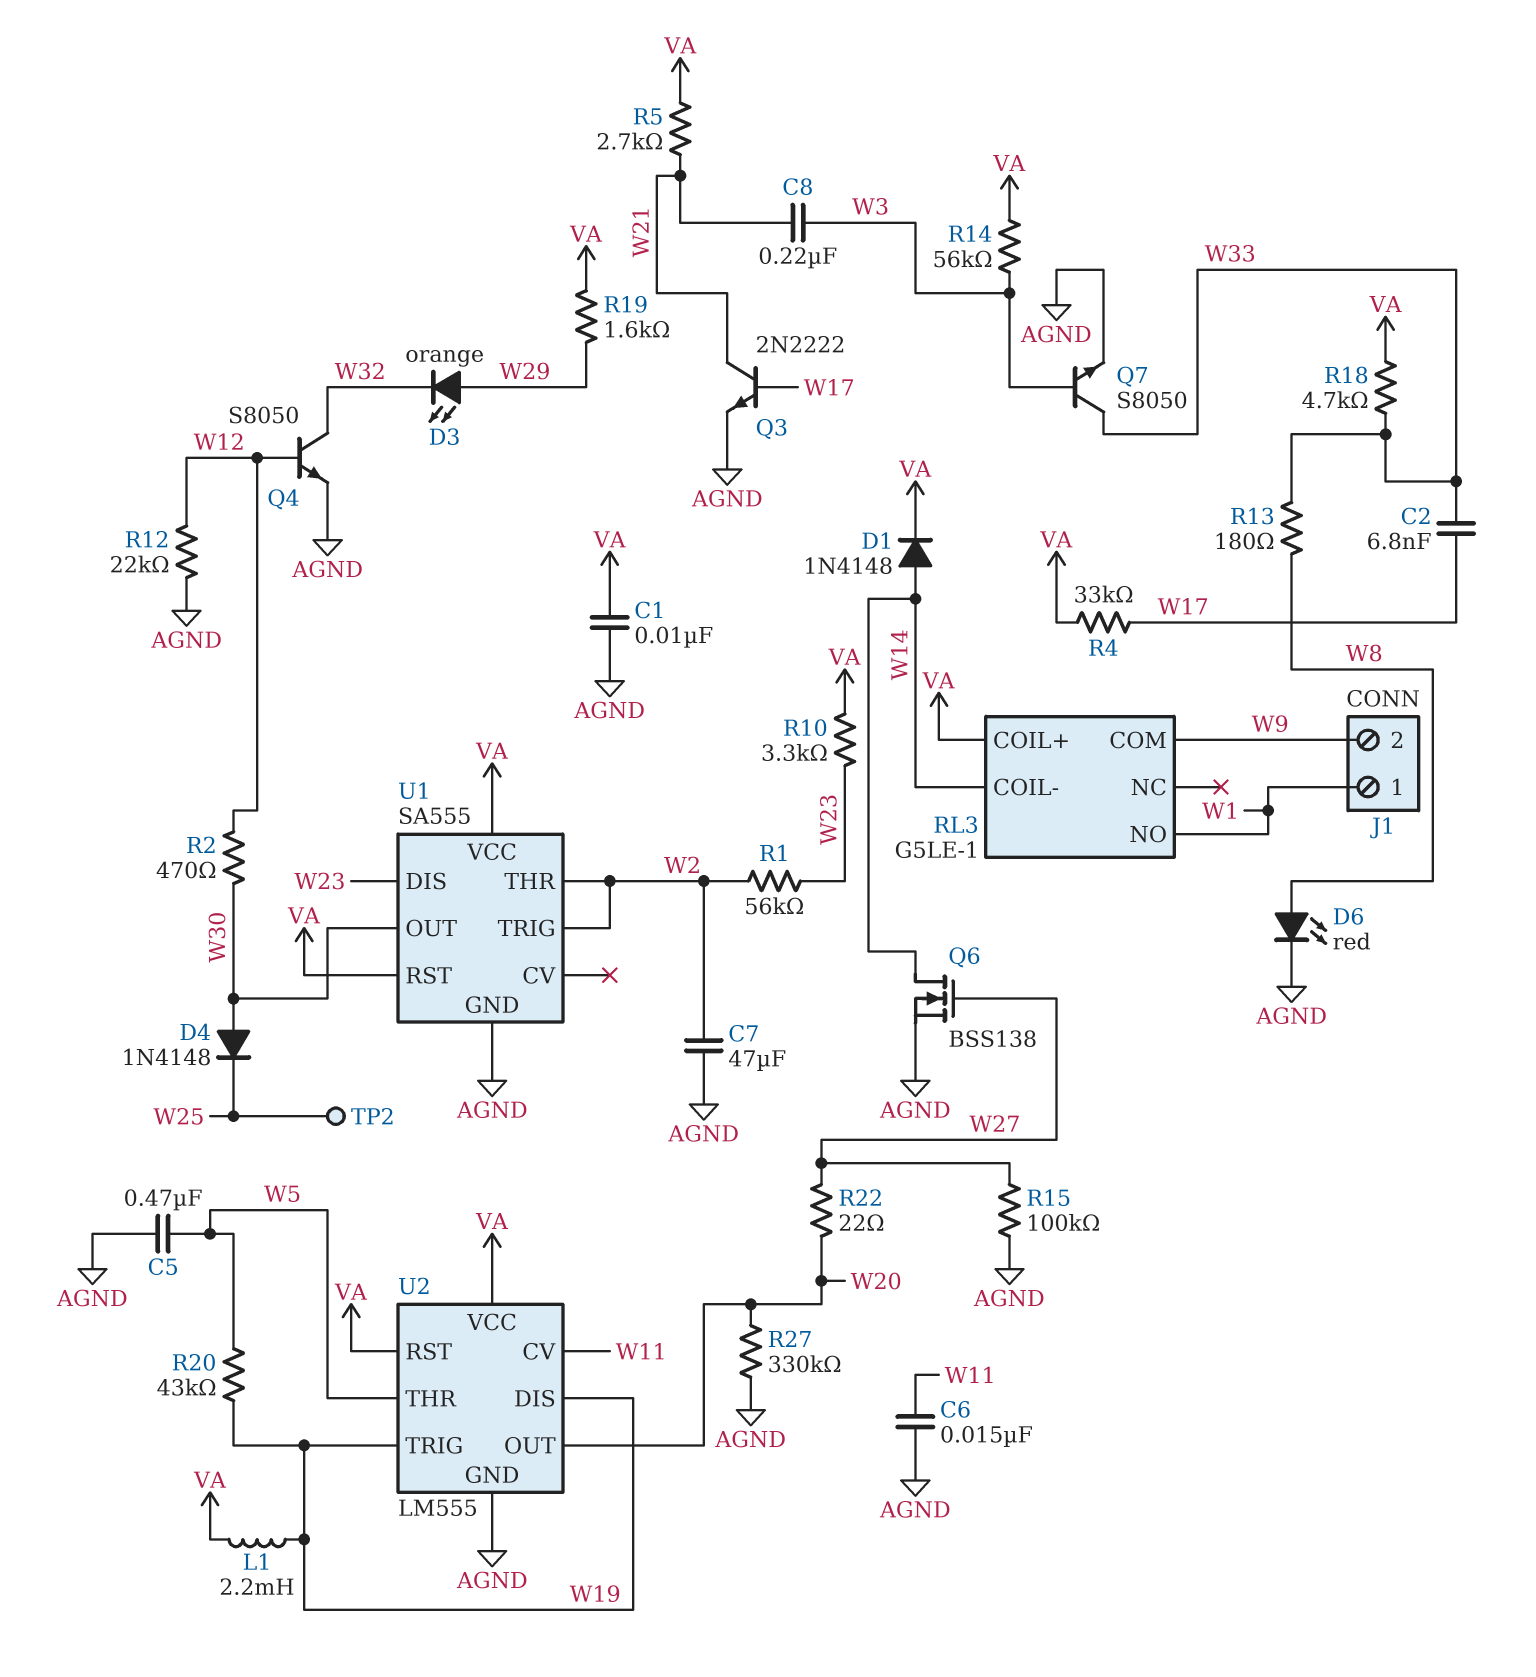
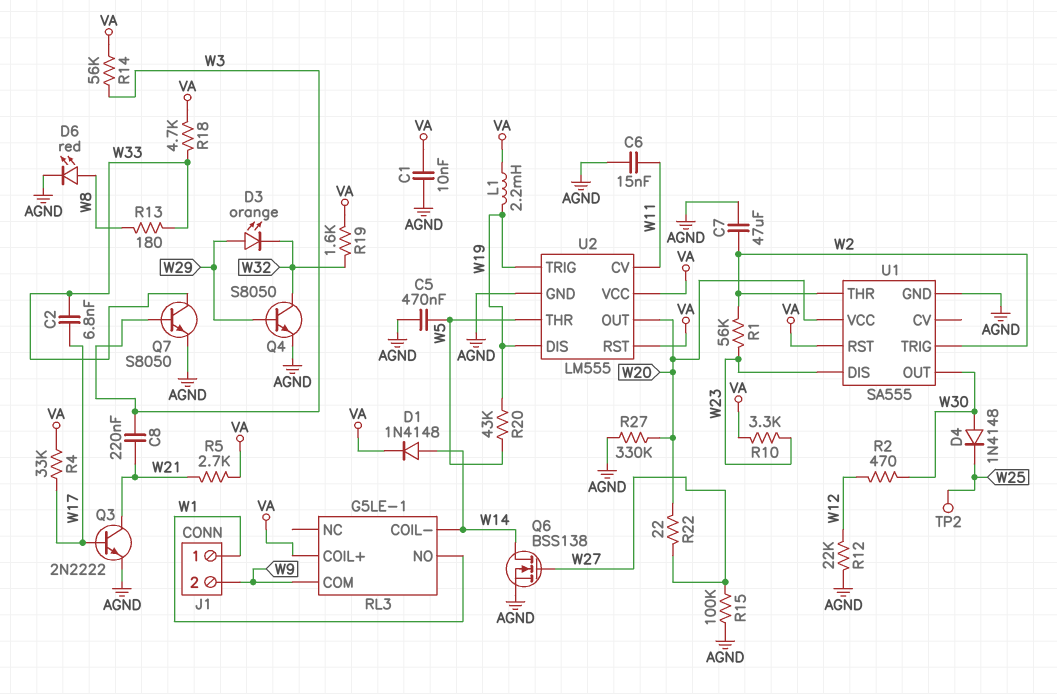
Q4: NPN S8050 (B W12, C W32, E AGND) -> NPN S8050 (B W29, C W32, E AGND)
R19: 1.6k (VA, W29) -> 1.6k (VA, W32)
U1 pin VCC: VA -> W20

